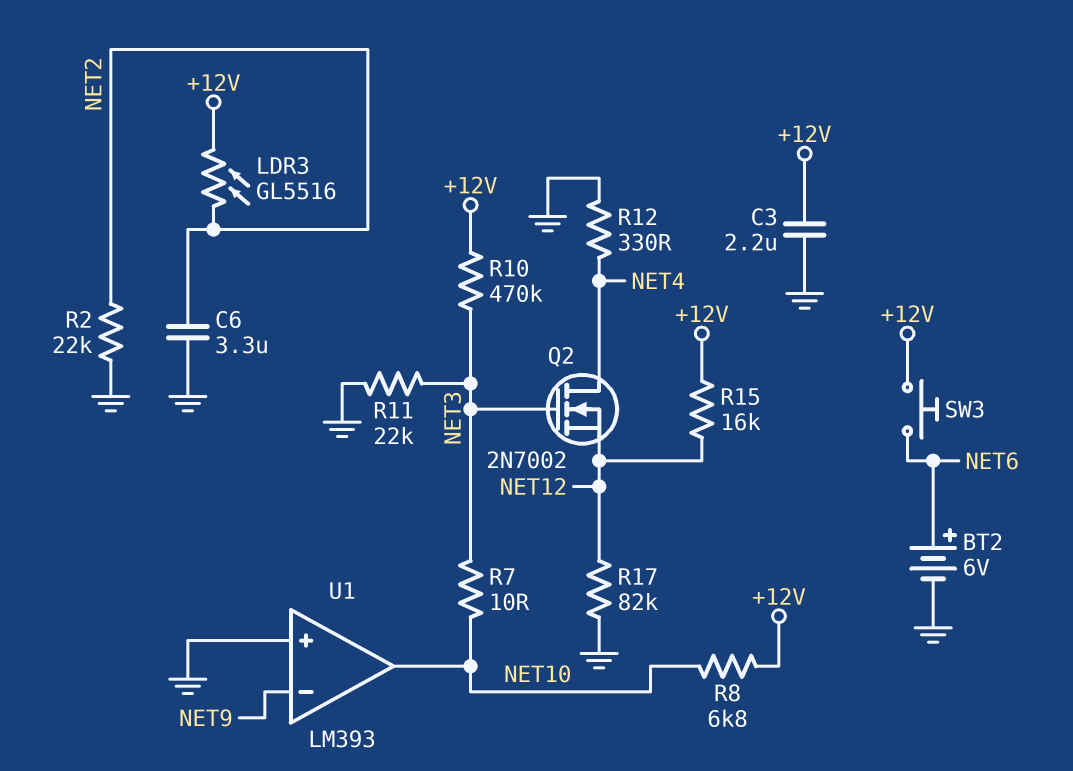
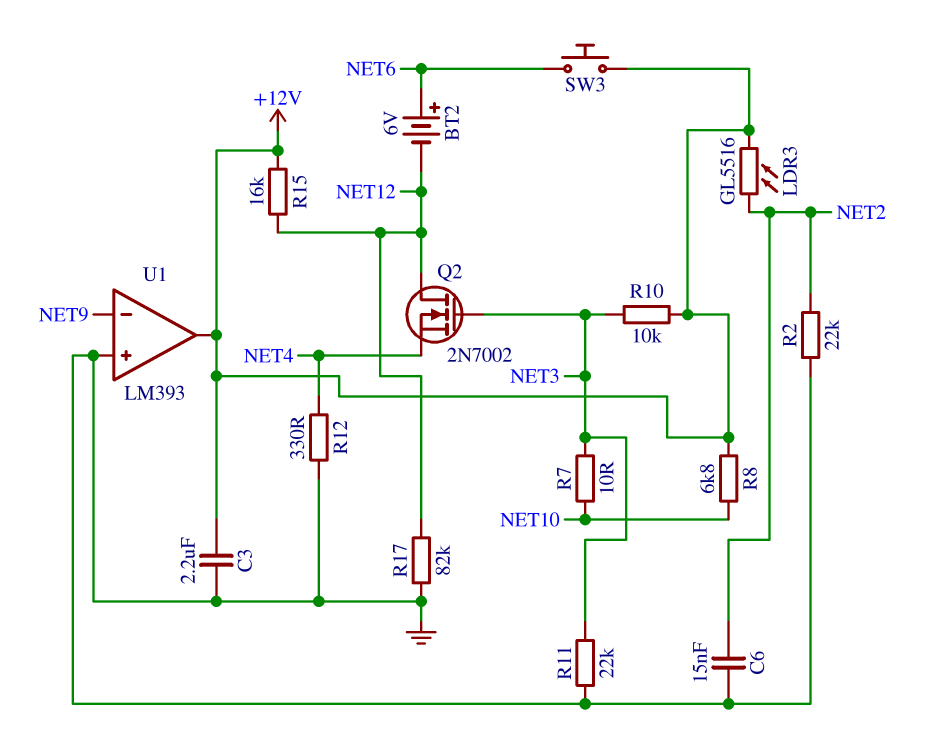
BT2: 6V (plus NET6, minus GND) -> 6V (plus NET6, minus NET12)
C6: 3.3uF (GND, NET2) -> 15nF (GND, NET2)
Q2: NMOS 2N7002 (G NET3, D NET4, S NET12) -> NMOS 2N7002 (G NET3, D NET12, S NET4)
R10: 470k (+12V, NET3) -> 10k (+12V, NET3)
U1 pin out: NET10 -> +12V

